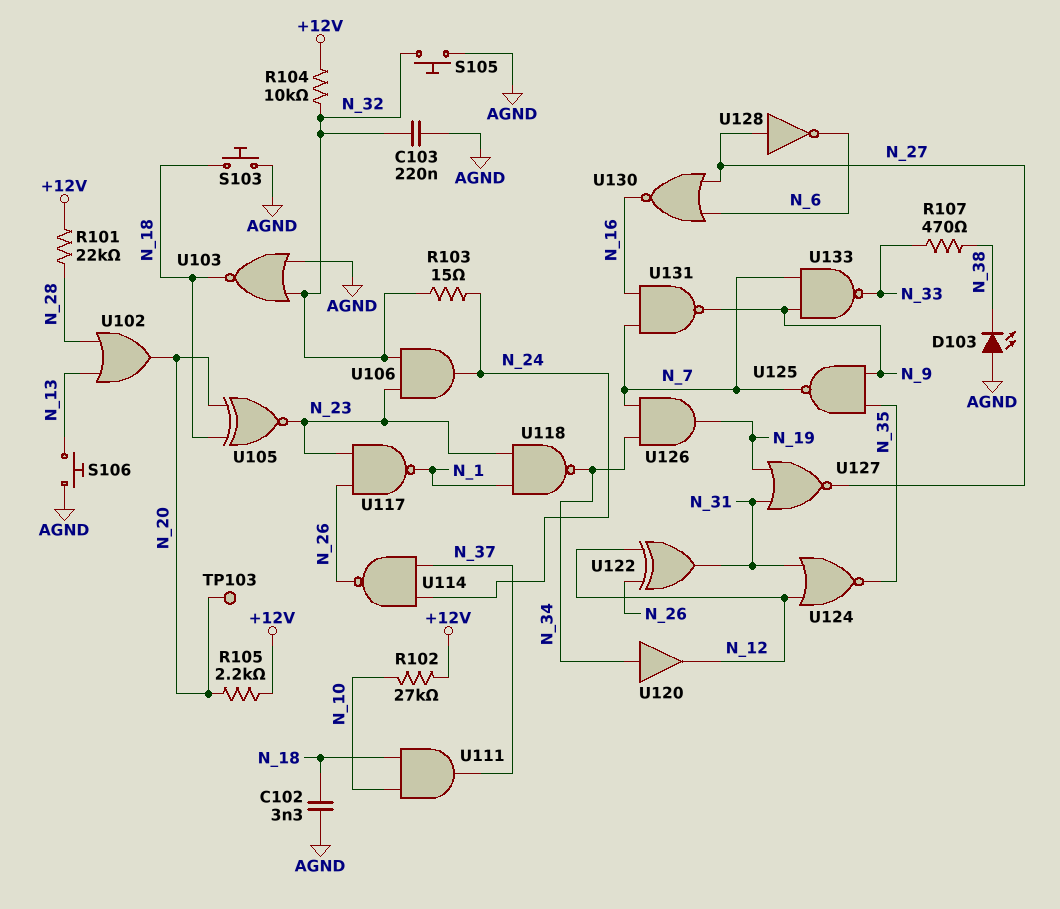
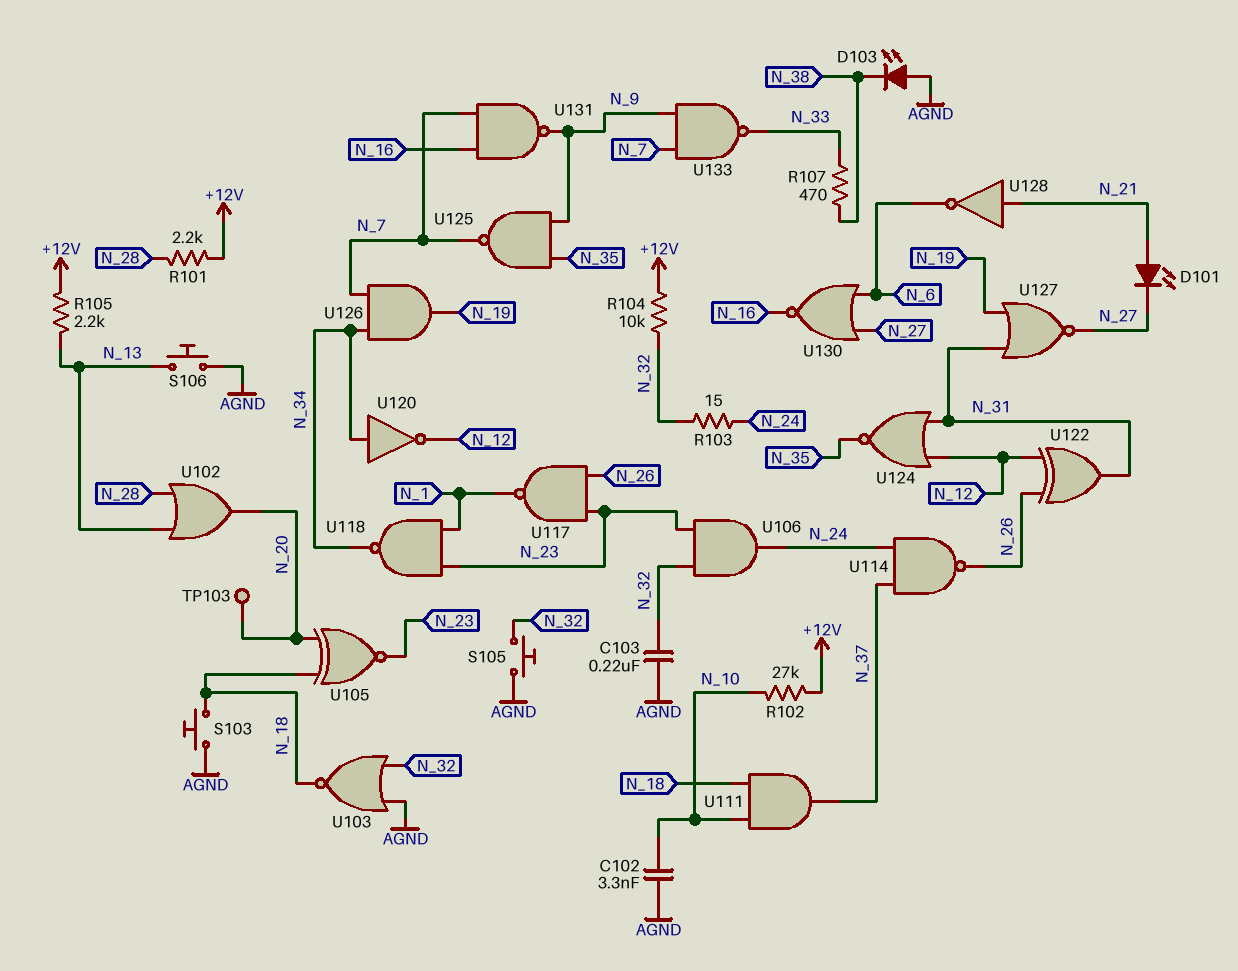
C102: 3.3nF (AGND, N_18) -> 3.3nF (AGND, N_10)
D101: none -> LED (A N_21, K N_27)
R101: 22k (+12V, N_28) -> 2.2k (+12V, N_28)
R105: 2.2k (+12V, N_20) -> 2.2k (+12V, N_13)
U120: buffer (in N_34, out N_12) -> NOT (in N_34, out N_12)
U128: NOT (in N_27, out N_6) -> NOT (in N_21, out N_6)

